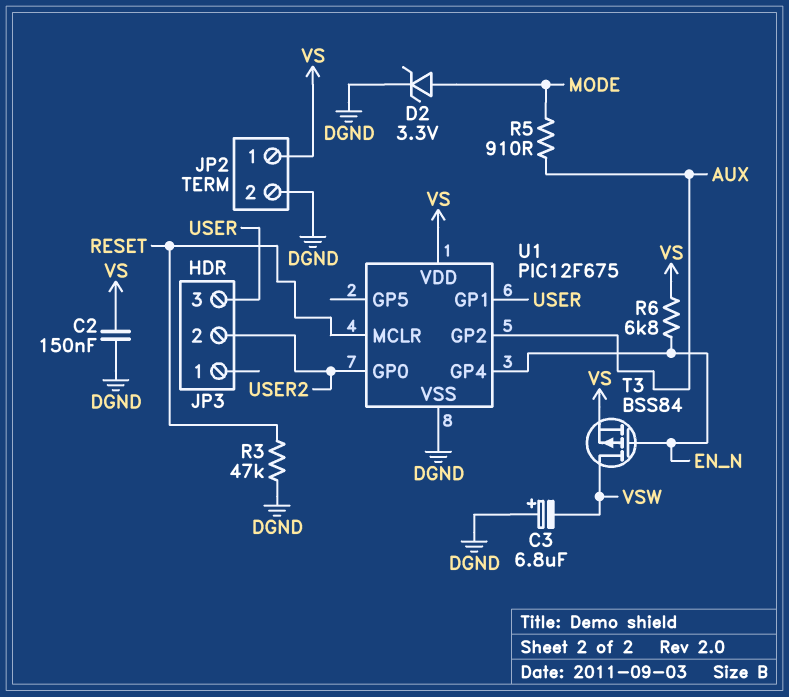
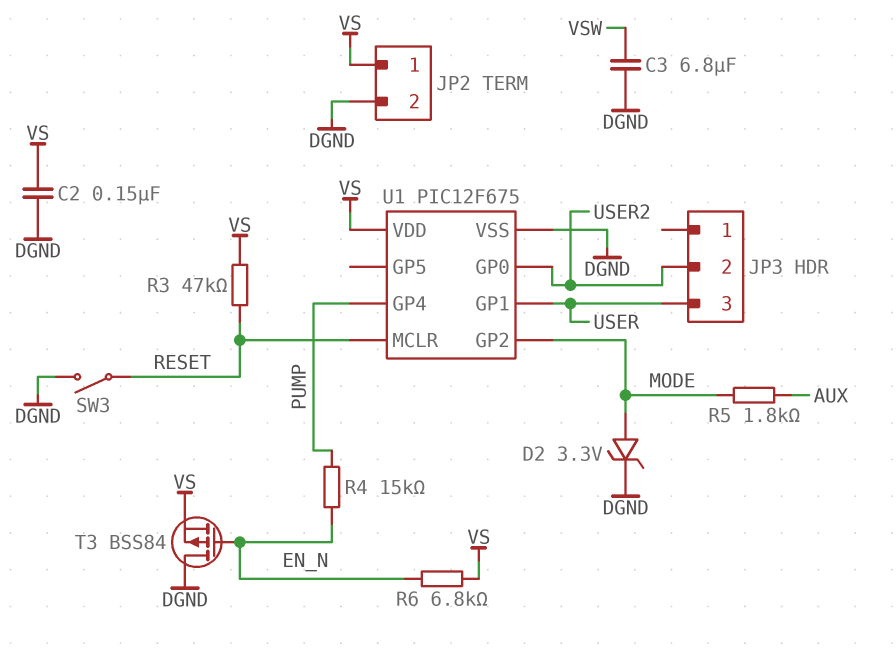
C3: 6.8uF (plus DGND, minus VSW) -> 6.8uF (DGND, VSW)
R3: 47k (DGND, RESET) -> 47k (RESET, VS)
R4: none -> 15k (EN_N, PUMP)
R5: 910 (AUX, MODE) -> 1.8k (AUX, MODE)
SW3: none -> switch (DGND, RESET)
T3: PMOS BSS84 (G EN_N, D VSW, S VS) -> PMOS BSS84 (G EN_N, D DGND, S VS)
U1 pin GP2: AUX -> MODE
U1 pin GP4: EN_N -> PUMP

